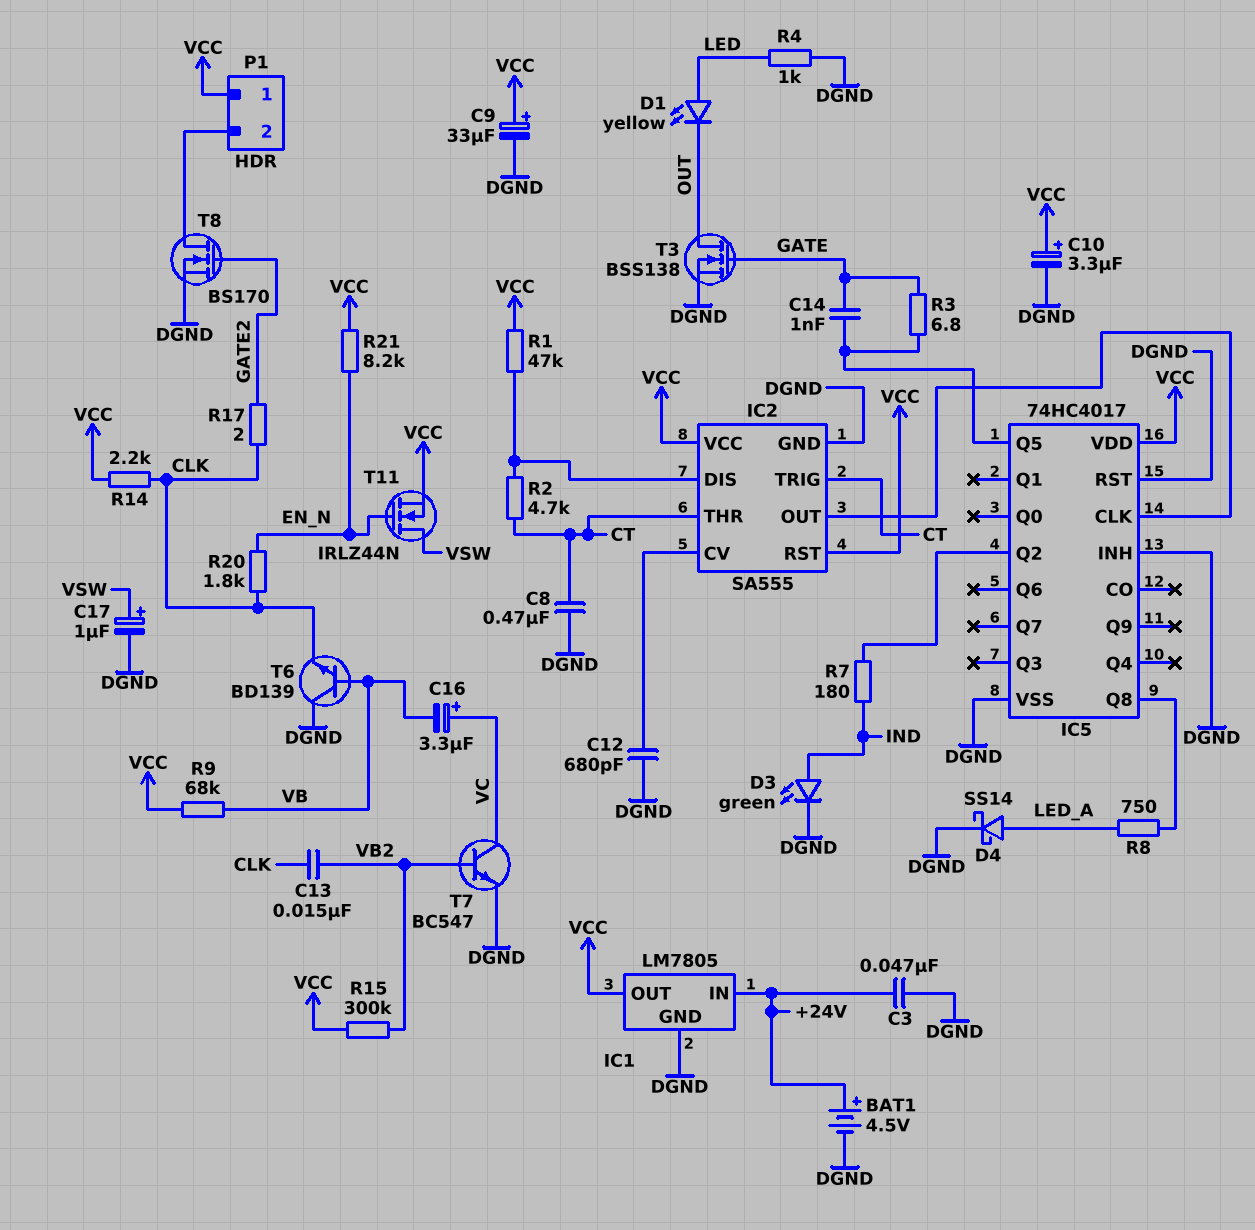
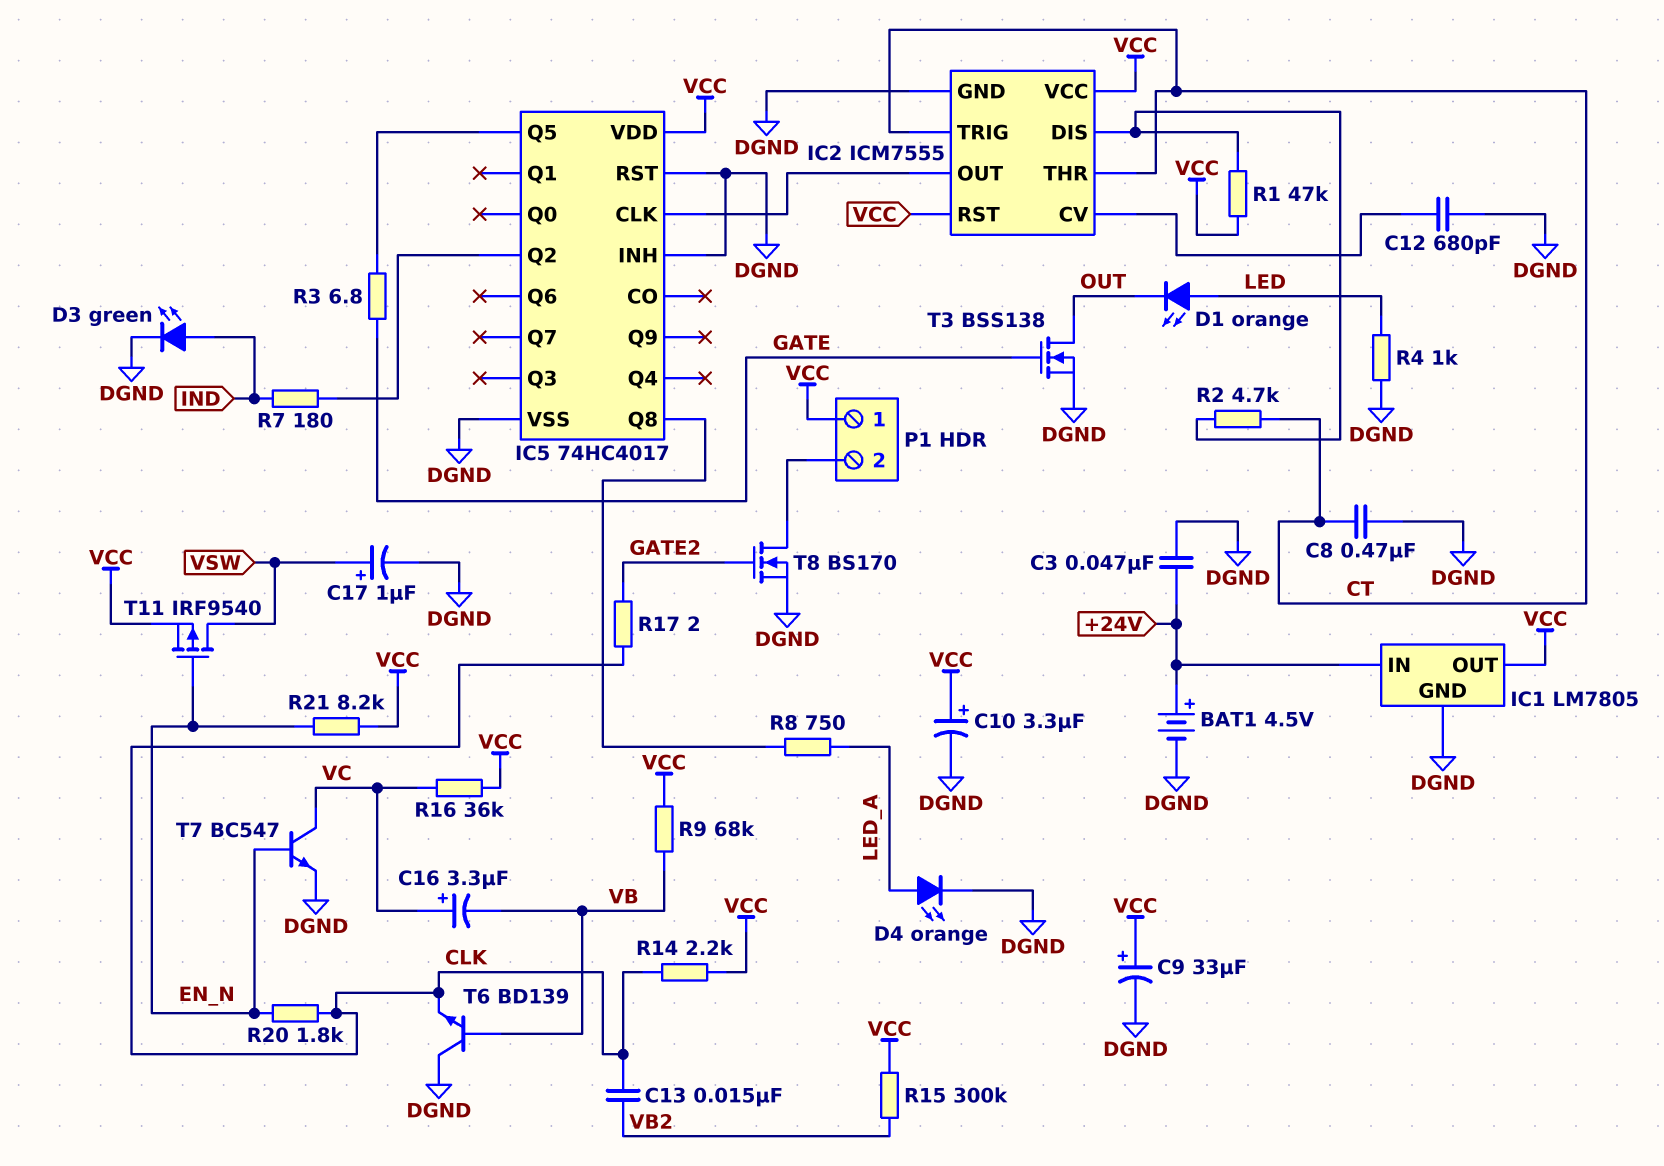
C14: 1nF (GATE, IC5/Q5) -> none
D1: LED yellow (A LED, K OUT) -> LED orange (A LED, K OUT)
D4: schottky SS14 (A LED_A, K DGND) -> LED orange (A LED_A, K DGND)
IC2: SA555 -> ICM7555
R16: none -> 36k (VC, VCC)
T7: NPN BC547 (B VB2, C VC, E DGND) -> NPN BC547 (B EN_N, C VC, E DGND)
T11: NMOS IRLZ44N (G EN_N, D VSW, S VCC) -> PMOS IRF9540 (G EN_N, D VSW, S VCC)

